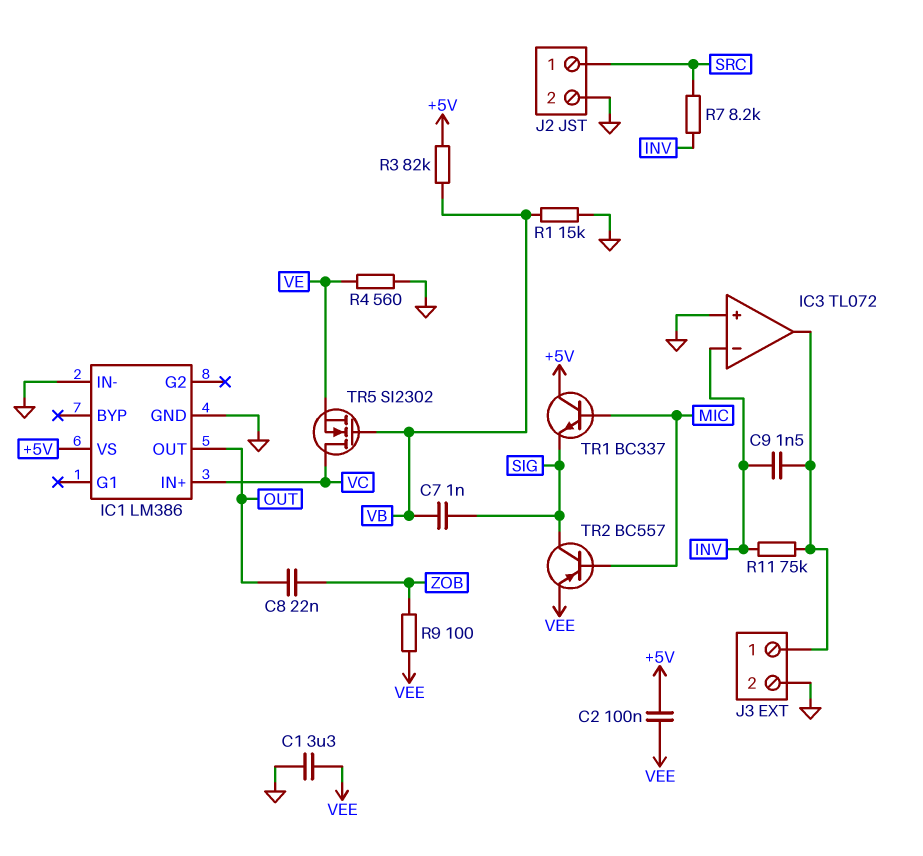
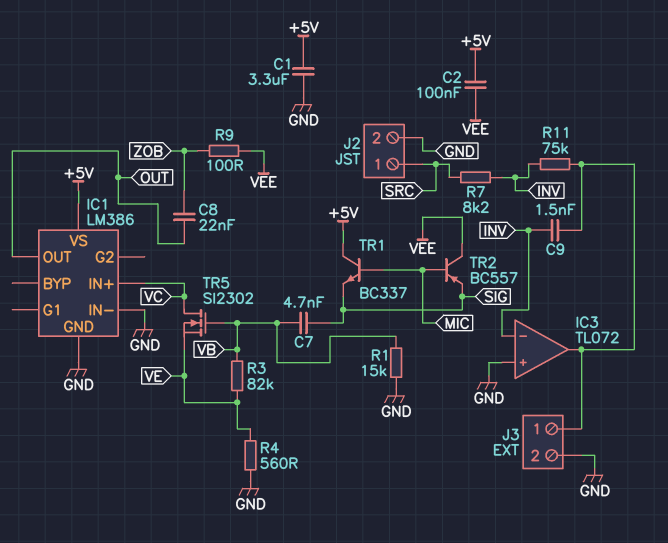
C1: 3.3uF (GND, VEE) -> 3.3uF (+5V, GND)
C7: 1nF (SIG, VB) -> 4.7nF (SIG, VB)
R3: 82k (+5V, VB) -> 82k (VB, VE)
TR2: PNP BC557 (B MIC, C SIG, E VEE) -> PNP BC557 (B MIC, C VEE, E SIG)

